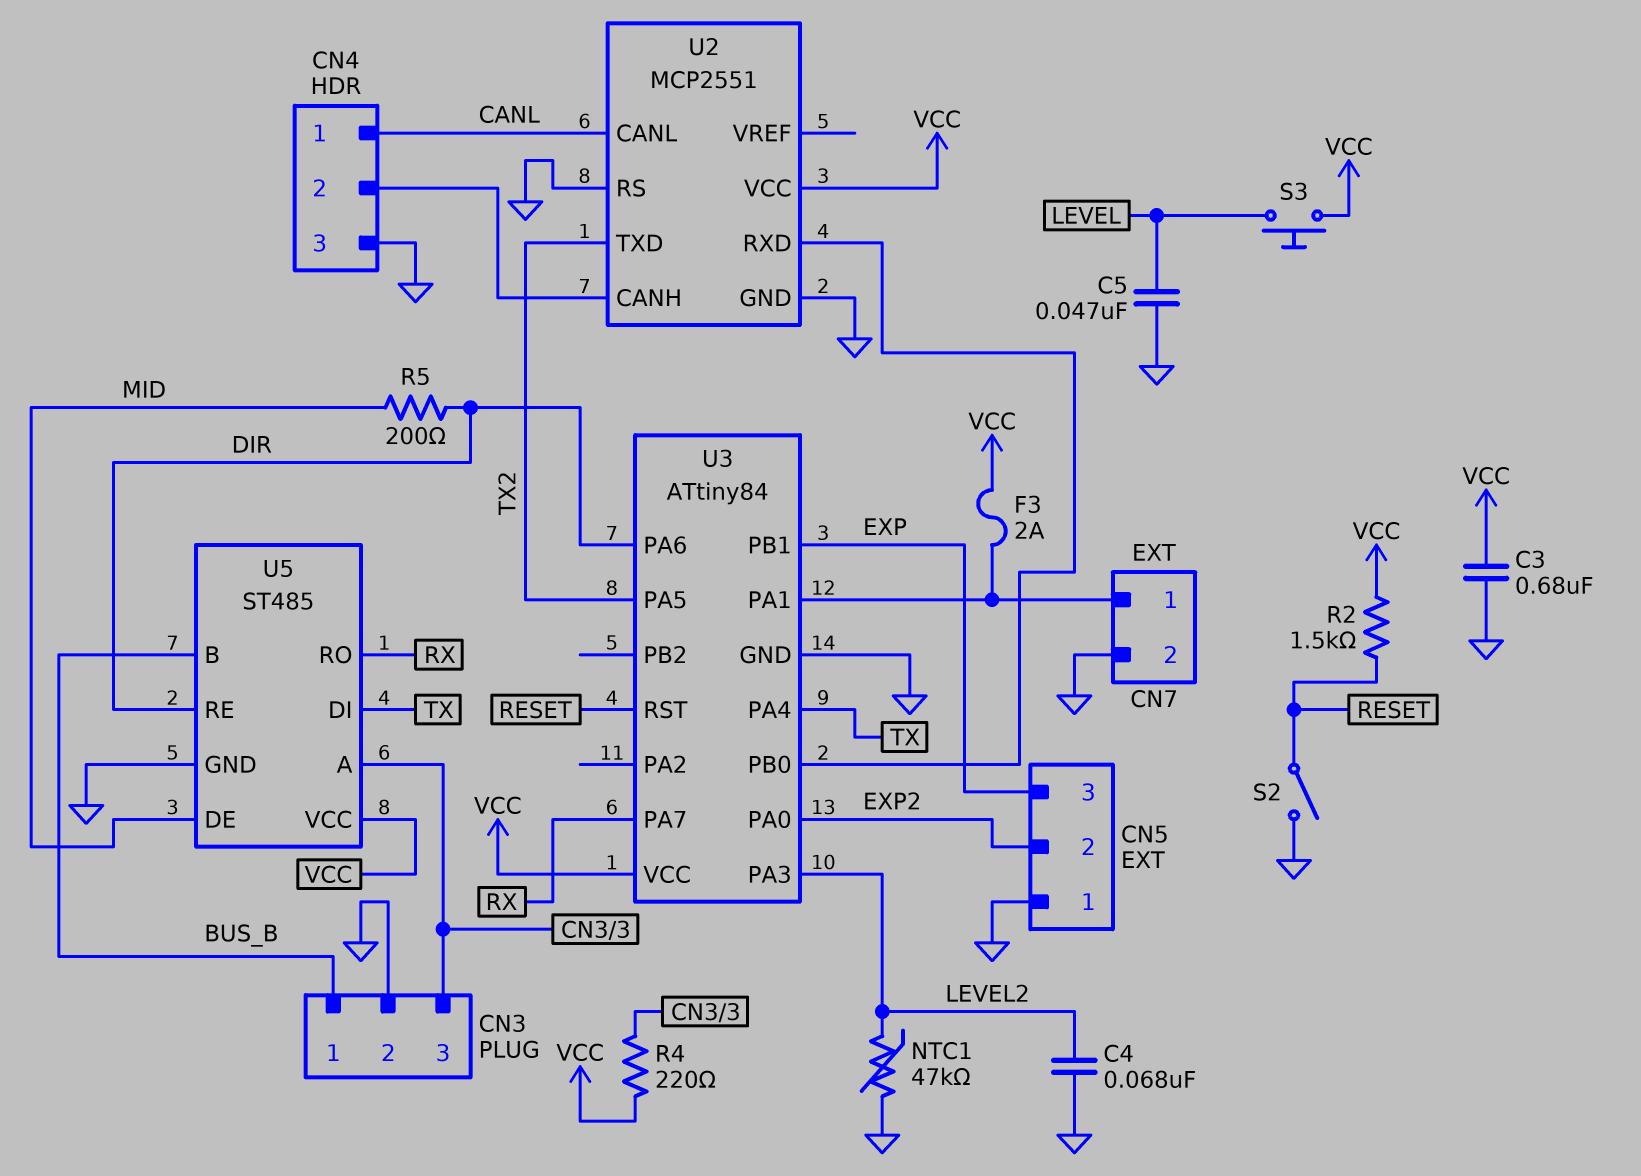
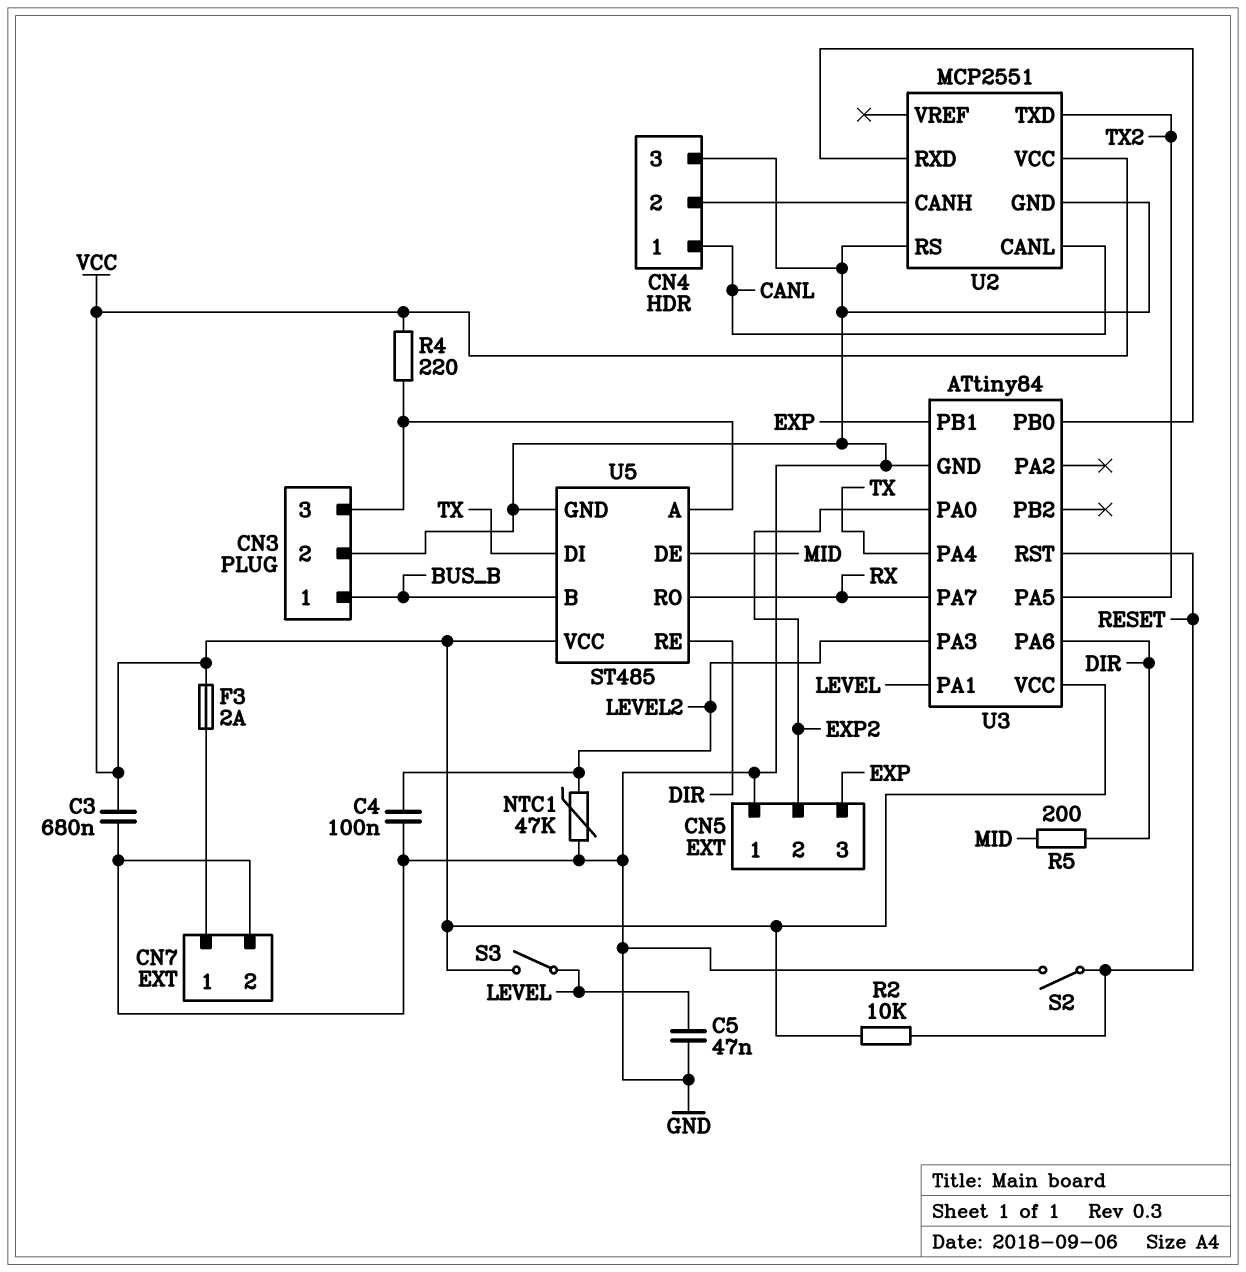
C4: 68nF (GND, LEVEL2) -> 100nF (GND, LEVEL2)
R2: 1.5k (RESET, VCC) -> 10k (RESET, VCC)
S3: button (LEVEL, VCC) -> switch (LEVEL, VCC)
U3 pin PA1: CN7/1 -> LEVEL

